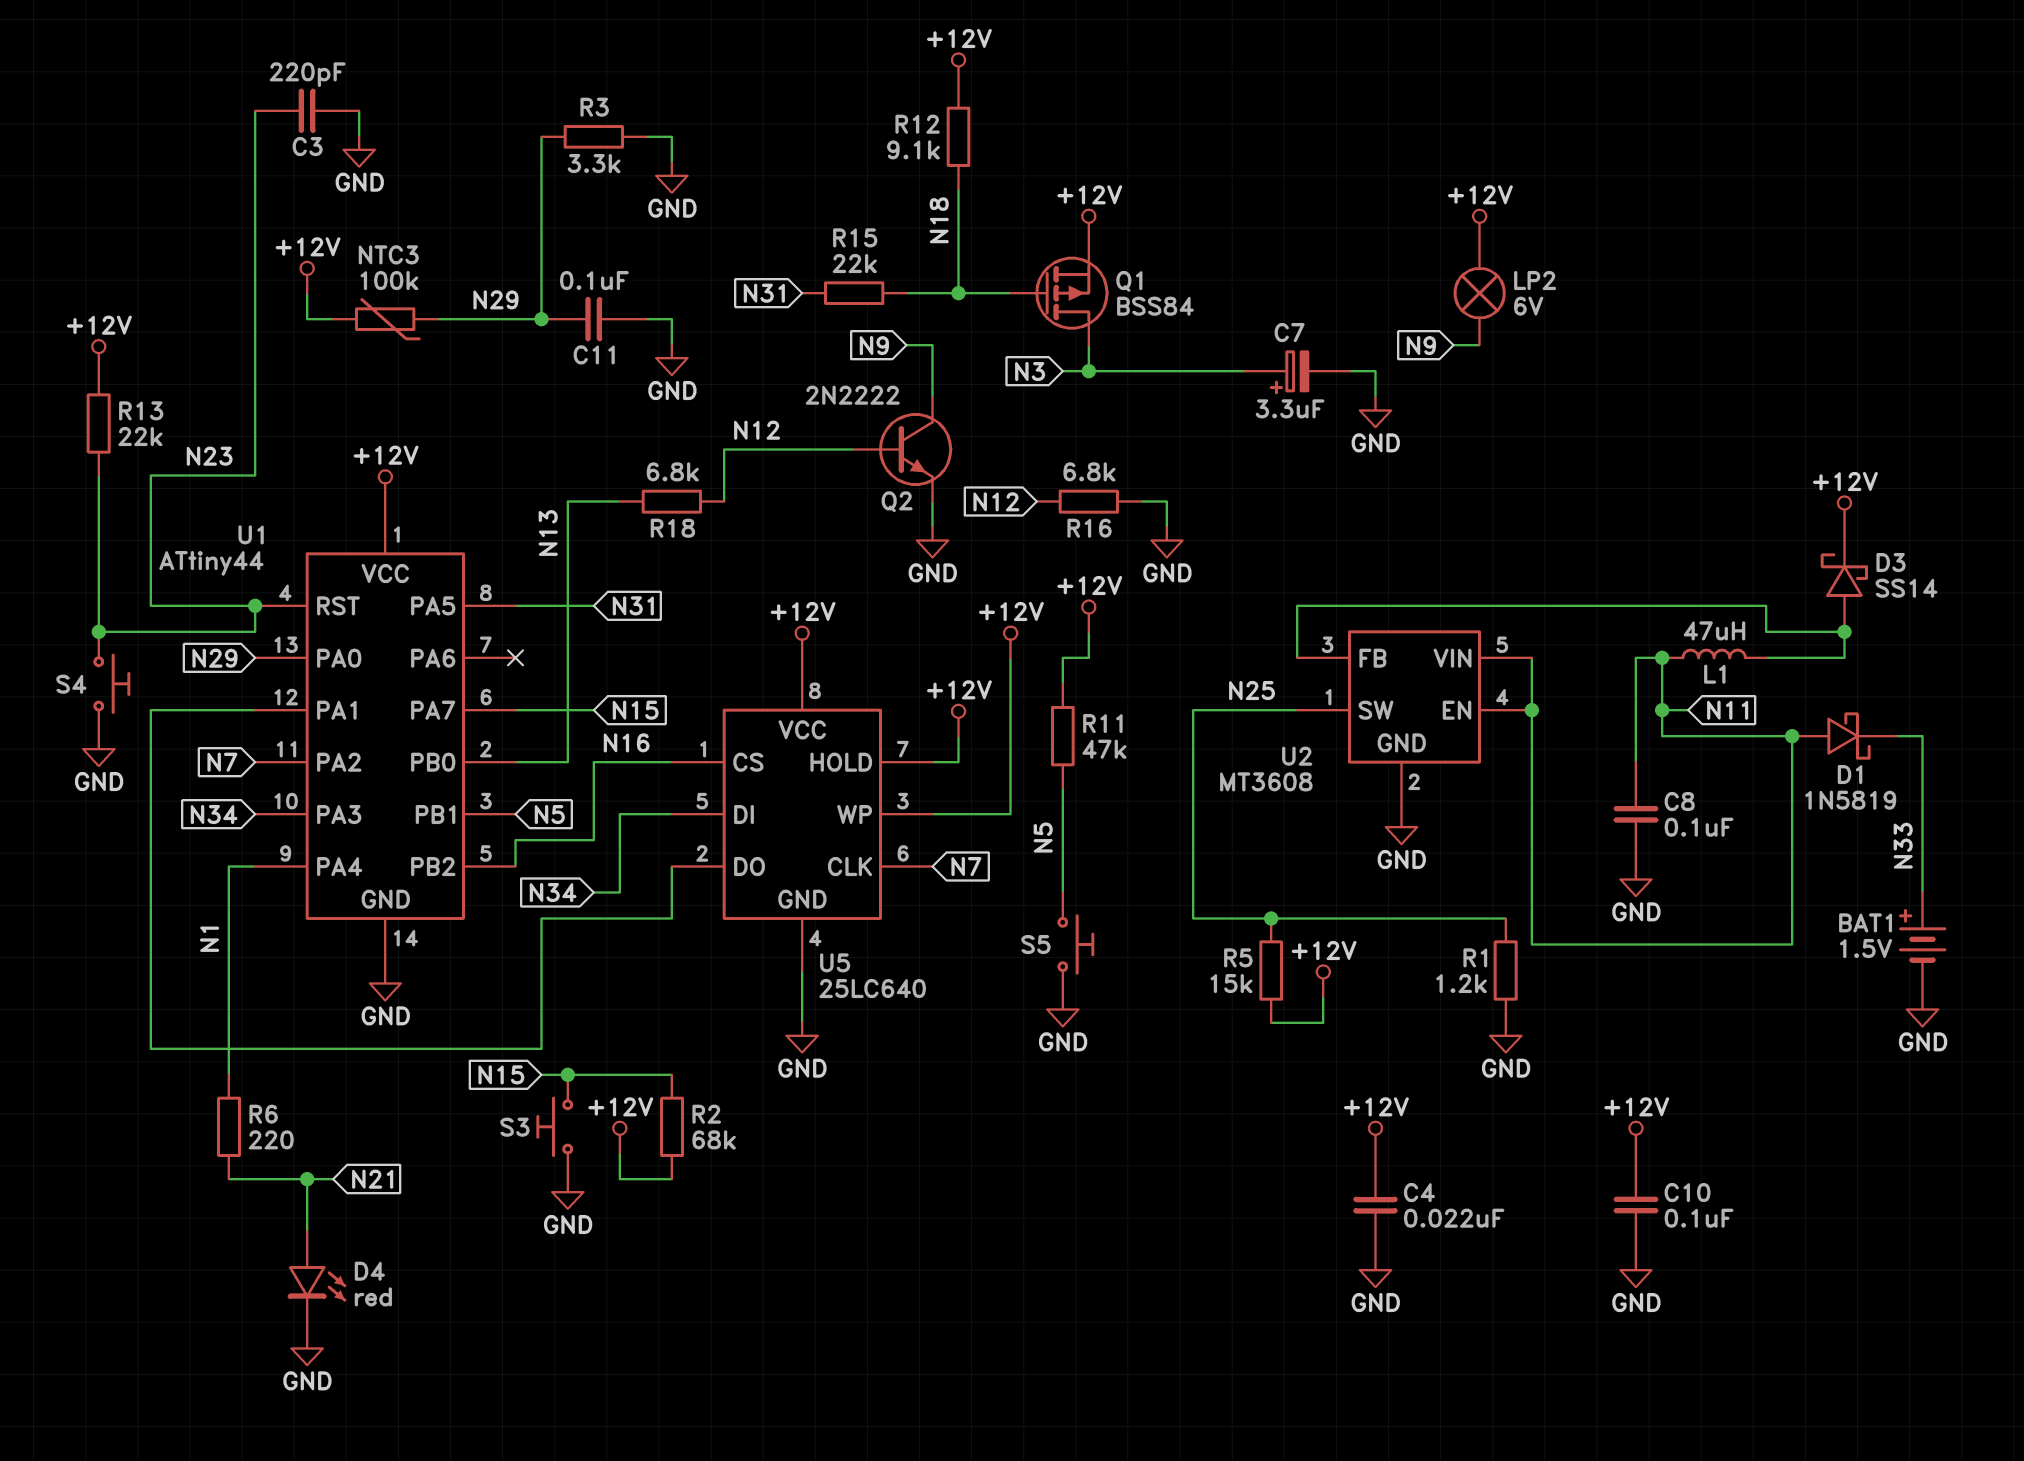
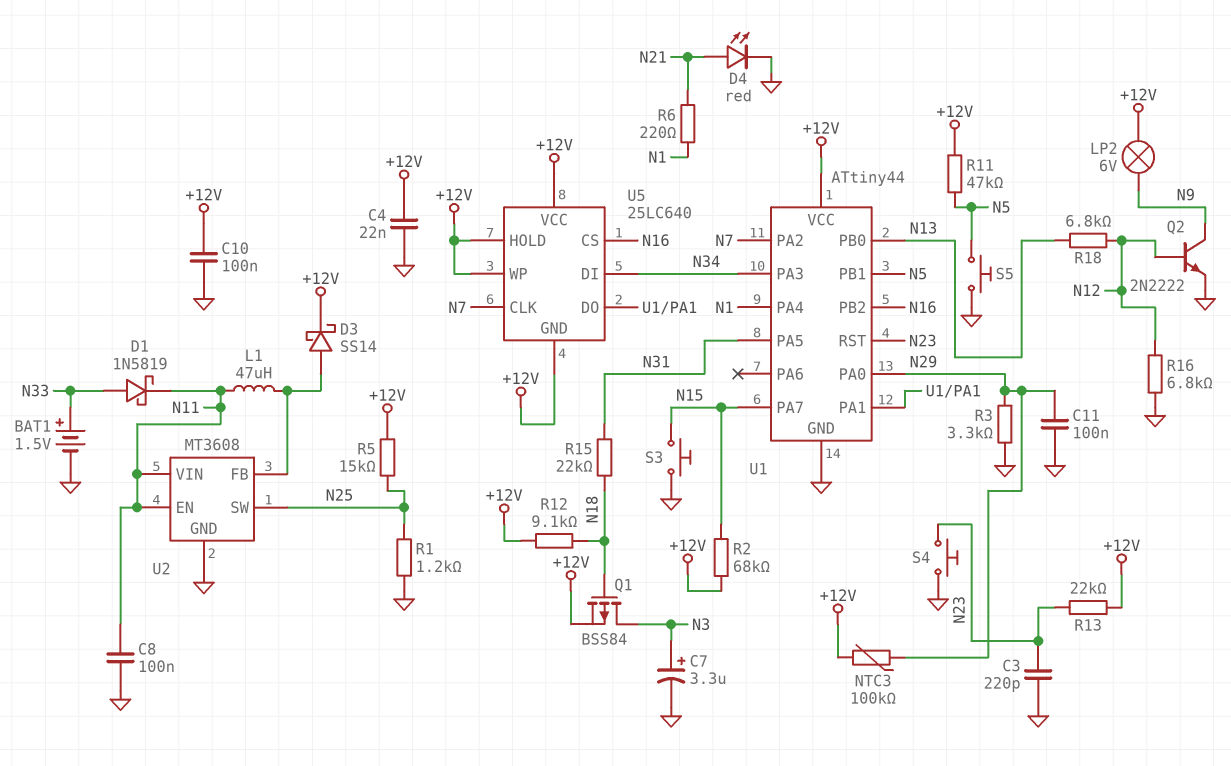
D1: schottky 1N5819 (A N11, K N33) -> schottky 1N5819 (A N33, K N11)
U5 pin GND: GND -> +12V

